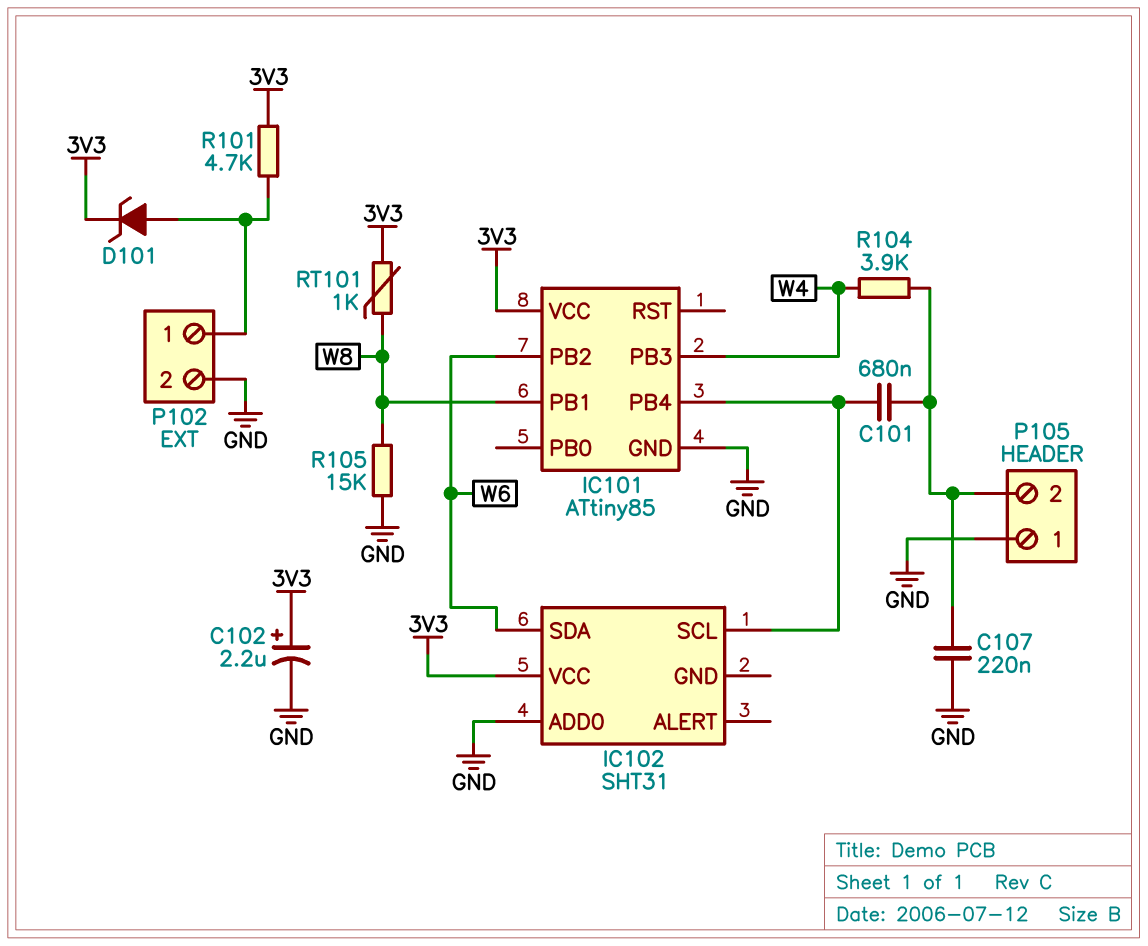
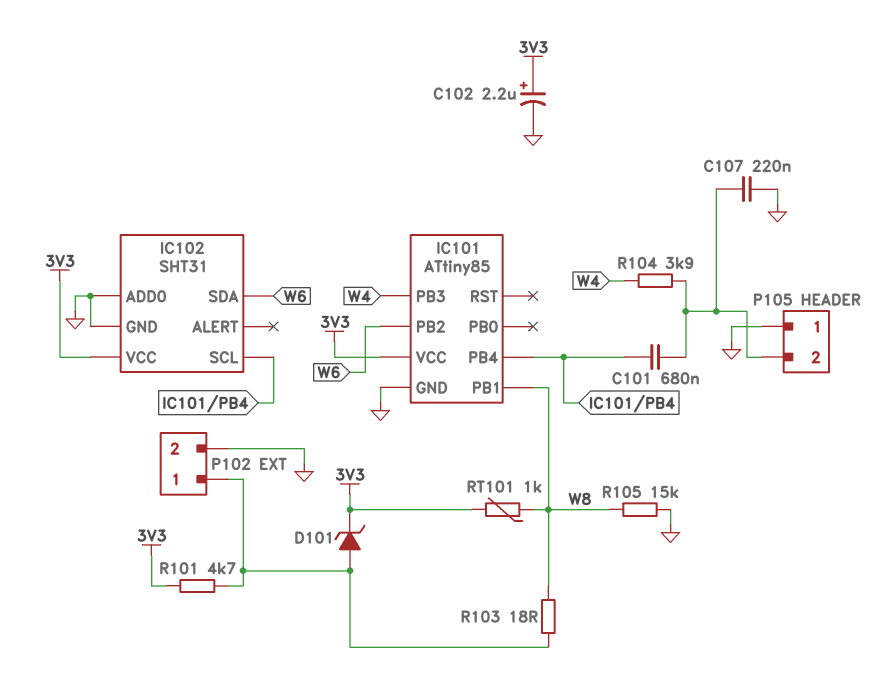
IC102 pin GND: none -> GND
R103: none -> 18 (P102/1, W8)

